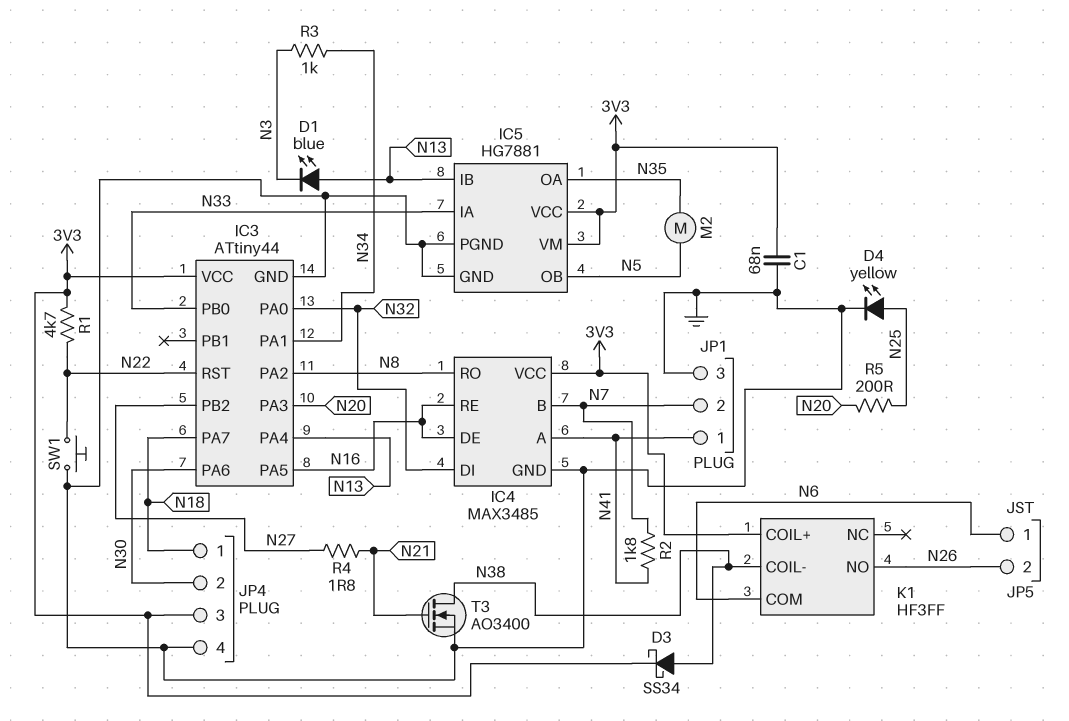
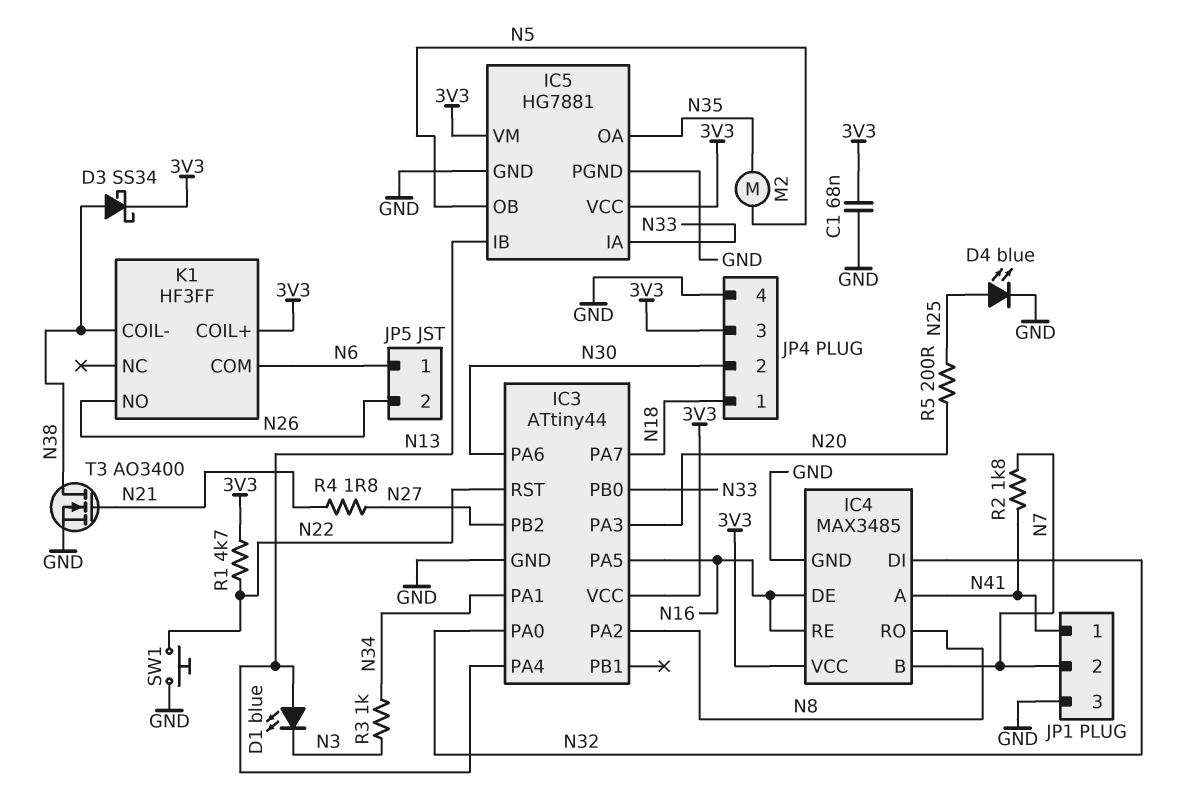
D4: LED yellow (A N25, K GND) -> LED blue (A N25, K GND)

